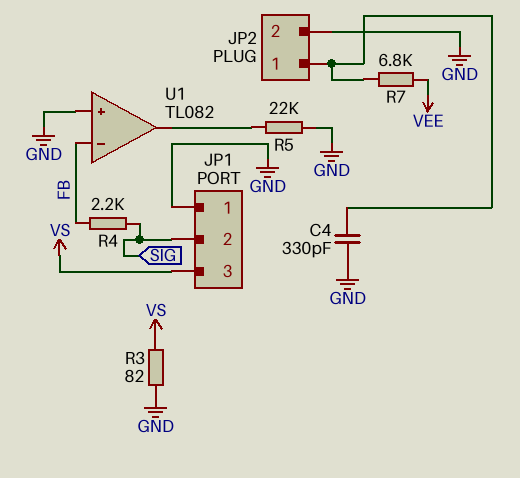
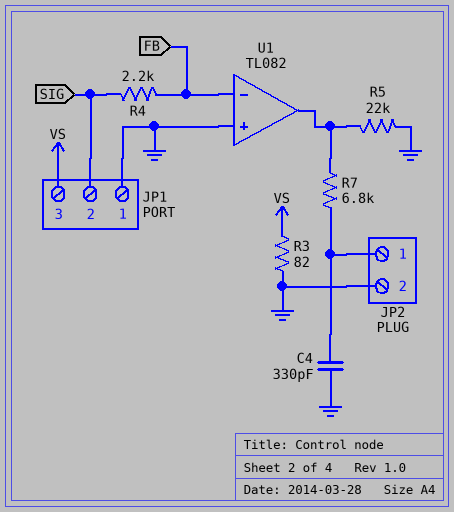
R7: 6.8k (JP2/1, VEE) -> 6.8k (JP2/1, U1/out)

